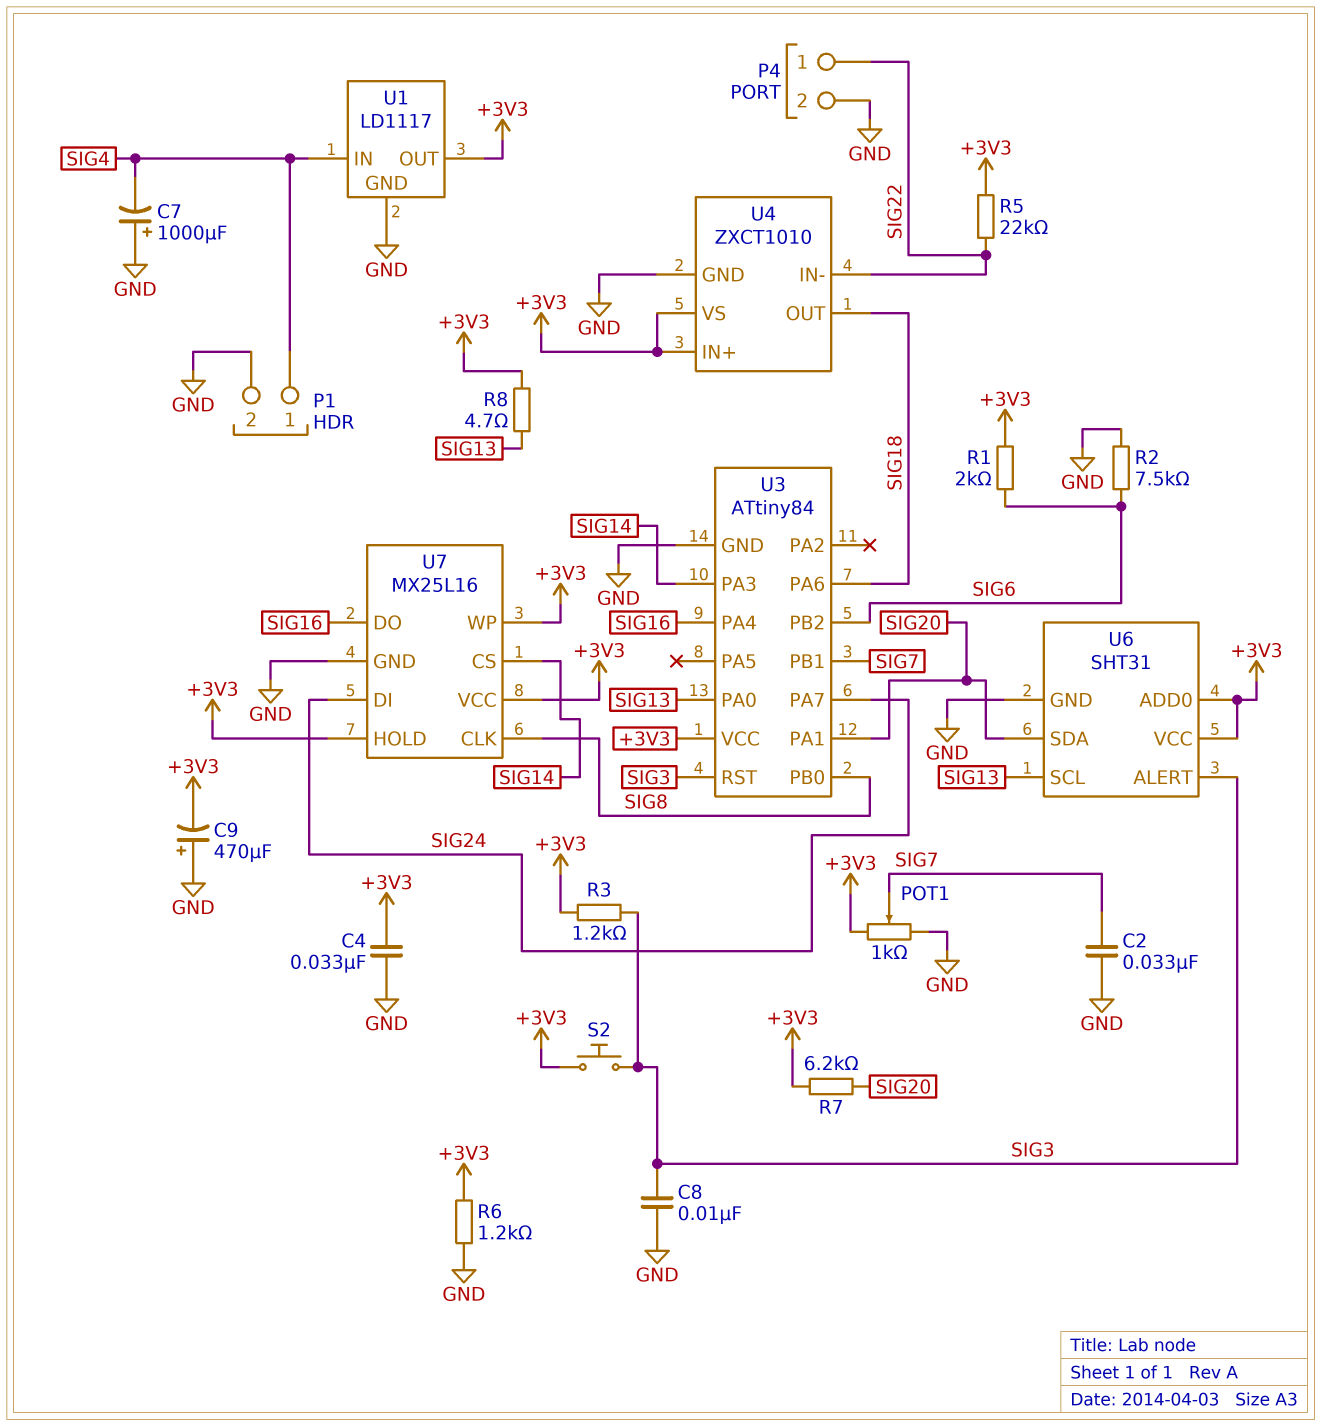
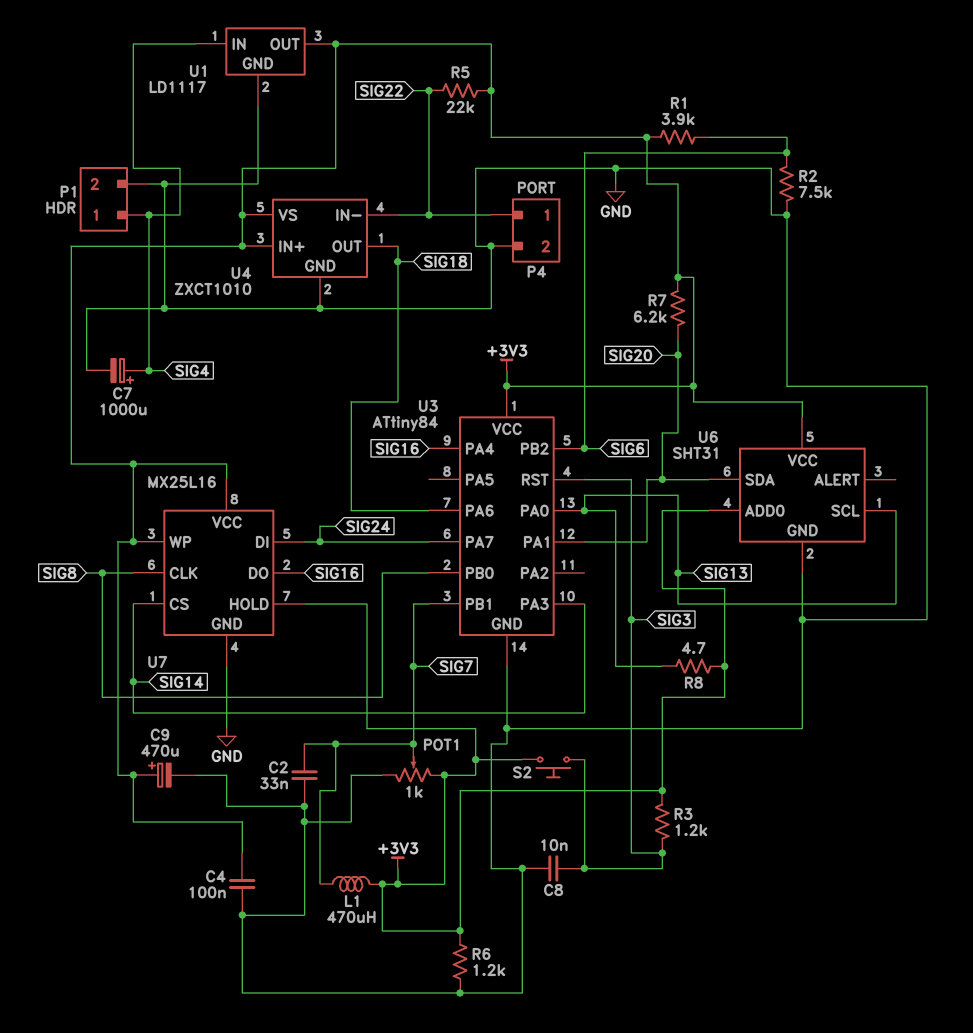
C4: 33nF (+3V3, GND) -> 100nF (+3V3, GND)
C7: 1000uF (plus GND, minus SIG4) -> 1000uF (plus SIG4, minus GND)
C9: 470uF (plus GND, minus +3V3) -> 470uF (plus +3V3, minus GND)
L1: none -> 470uH (+3V3, SIG7)
R1: 2k (+3V3, SIG6) -> 3.9k (+3V3, SIG6)
U6 pin ALERT: SIG3 -> none

